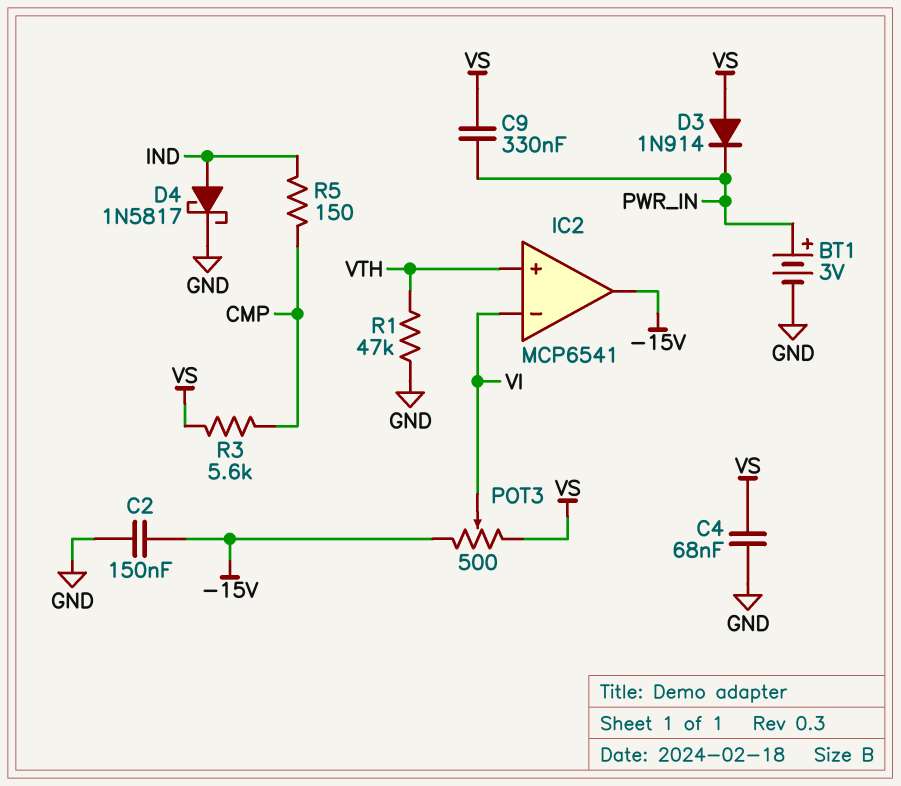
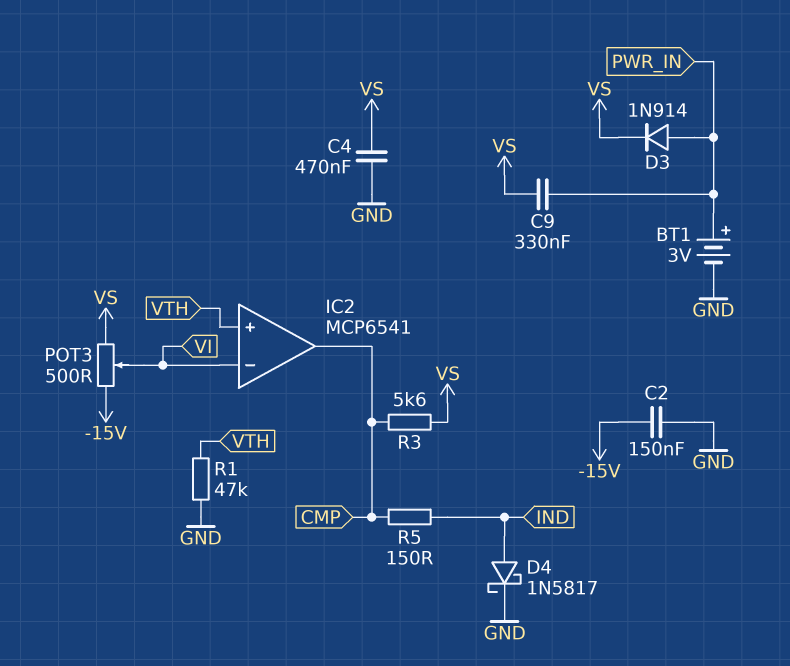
C4: 68nF (GND, VS) -> 470nF (GND, VS)
D3: diode 1N914 (A VS, K PWR_IN) -> diode 1N914 (A PWR_IN, K VS)
IC2 pin out: -15V -> CMP

